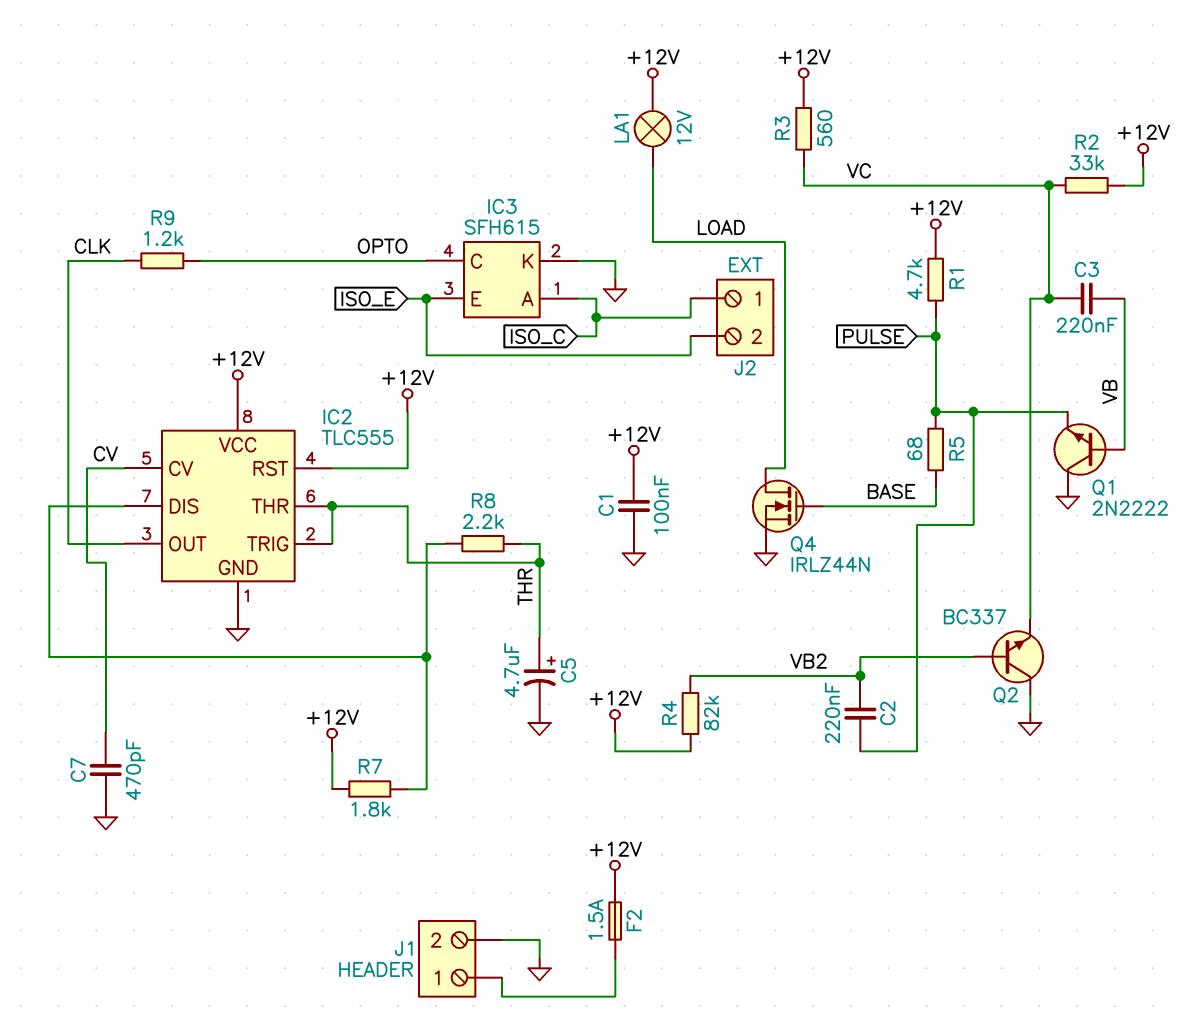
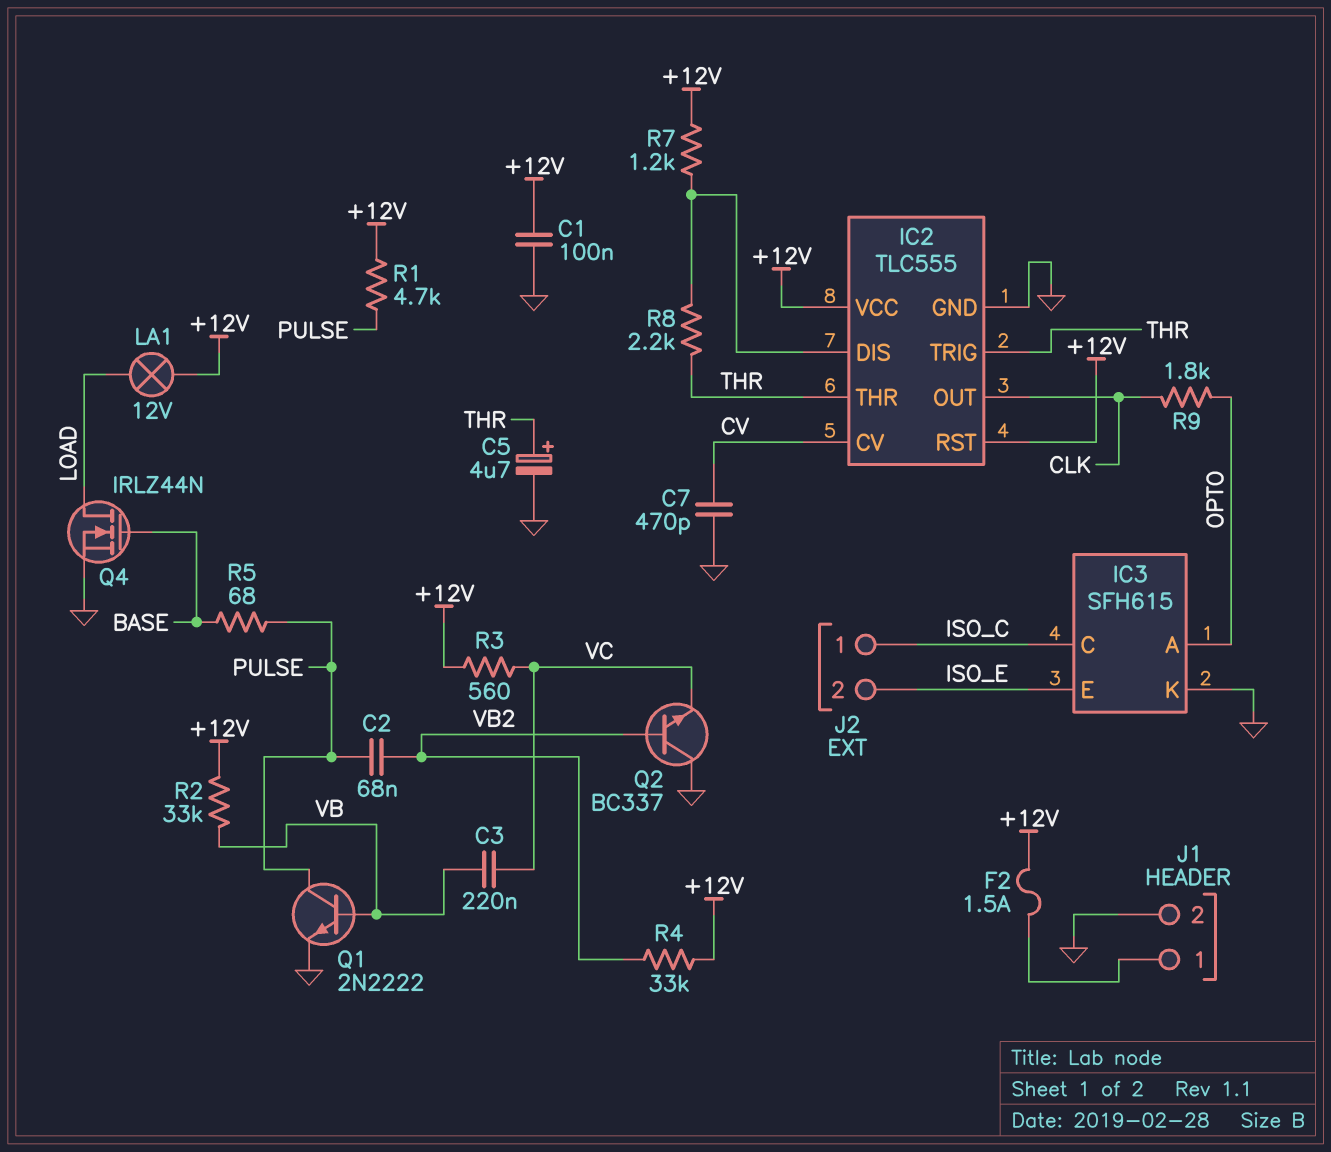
C2: 220nF (PULSE, VB2) -> 68nF (PULSE, VB2)
IC3 pin A: ISO_C -> OPTO
IC3 pin C: OPTO -> ISO_C
Q1: NPN 2N2222 (B VB, C GND, E PULSE) -> NPN 2N2222 (B VB, C PULSE, E GND)
R2: 33k (+12V, VC) -> 33k (+12V, VB)
R4: 82k (+12V, VB2) -> 33k (+12V, VB2)
R7: 1.8k (+12V, IC2/DIS) -> 1.2k (+12V, IC2/DIS)
R9: 1.2k (CLK, OPTO) -> 1.8k (CLK, OPTO)

